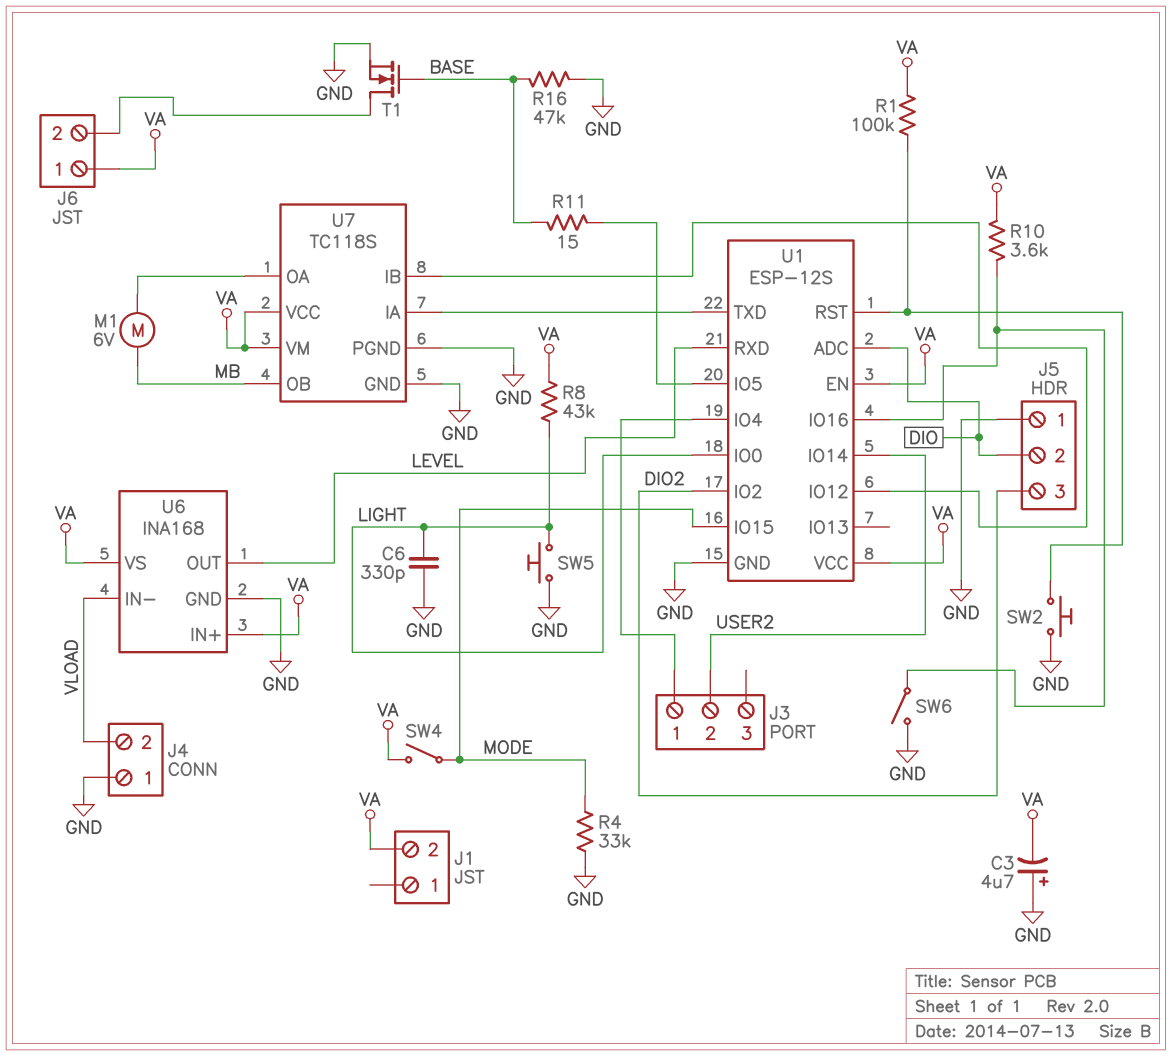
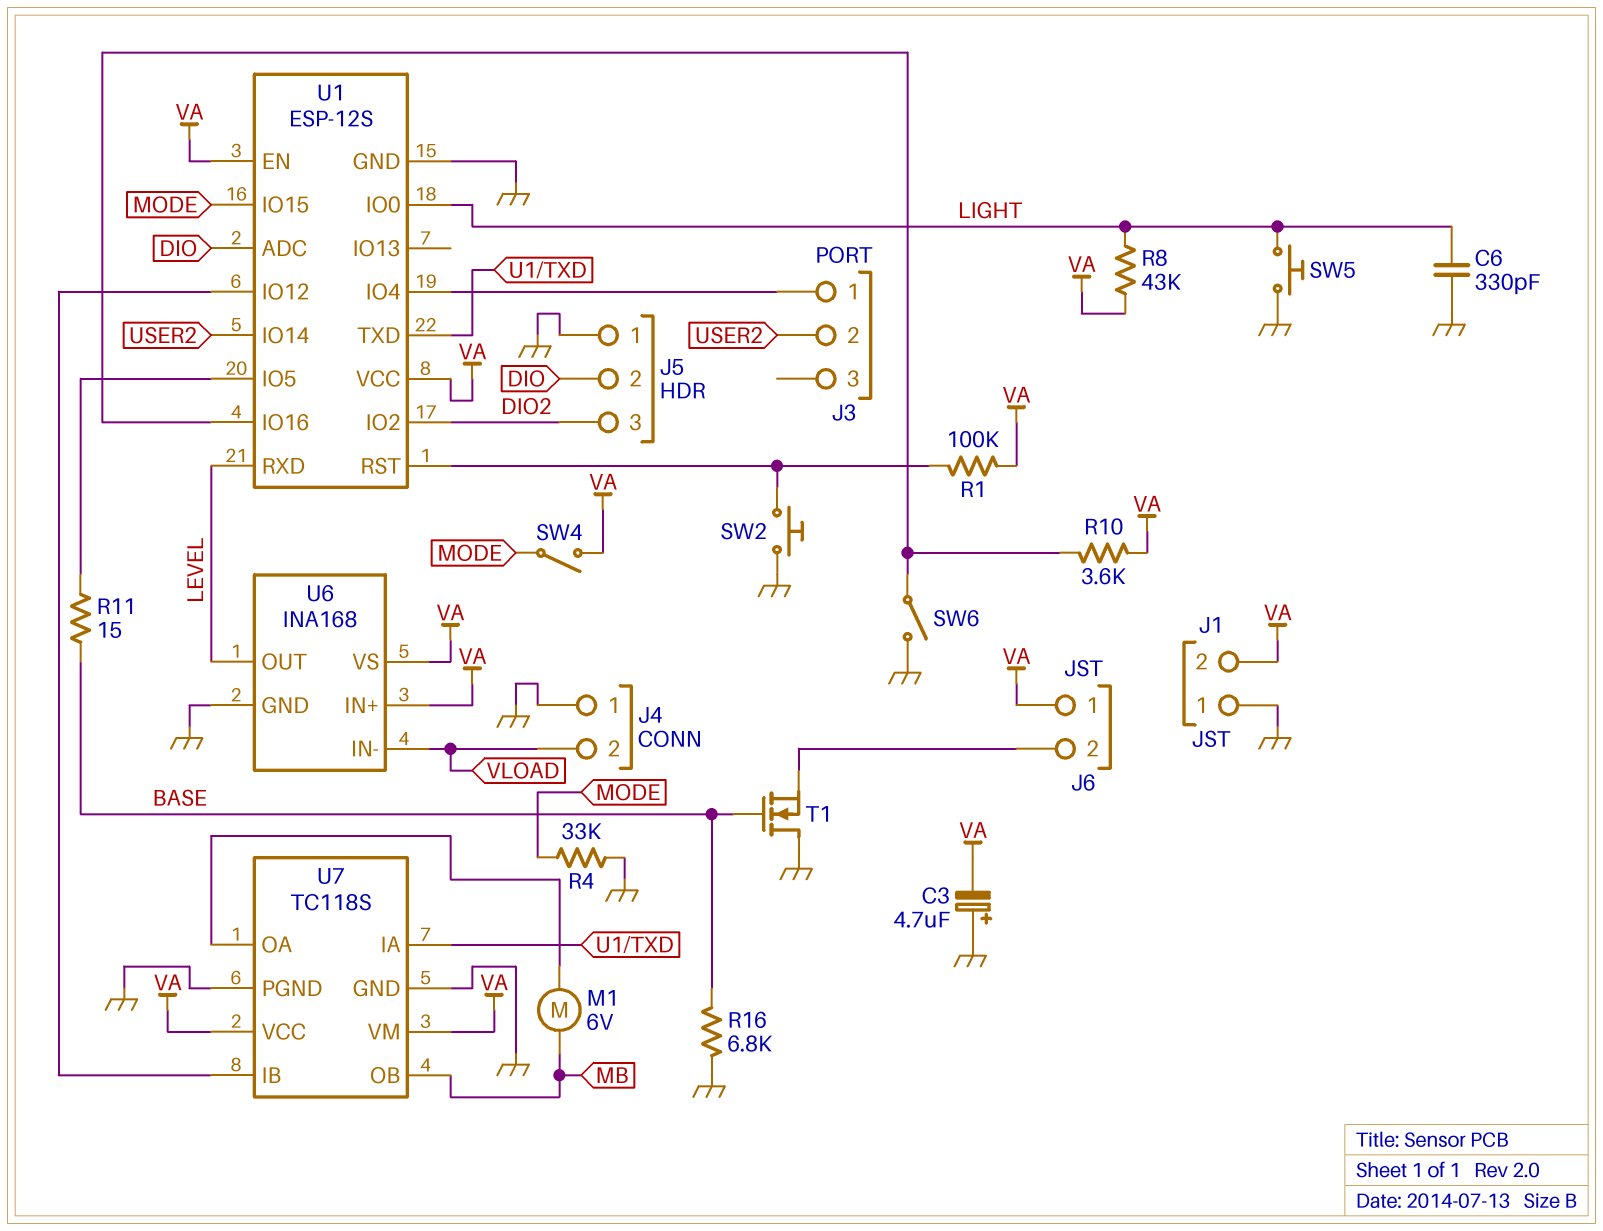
J1 pin 1: none -> GND
R16: 47k (BASE, GND) -> 6.8k (BASE, GND)
T1: NMOS (G BASE, D J6/2, S GND) -> NMOS (G BASE, D GND, S J6/2)

